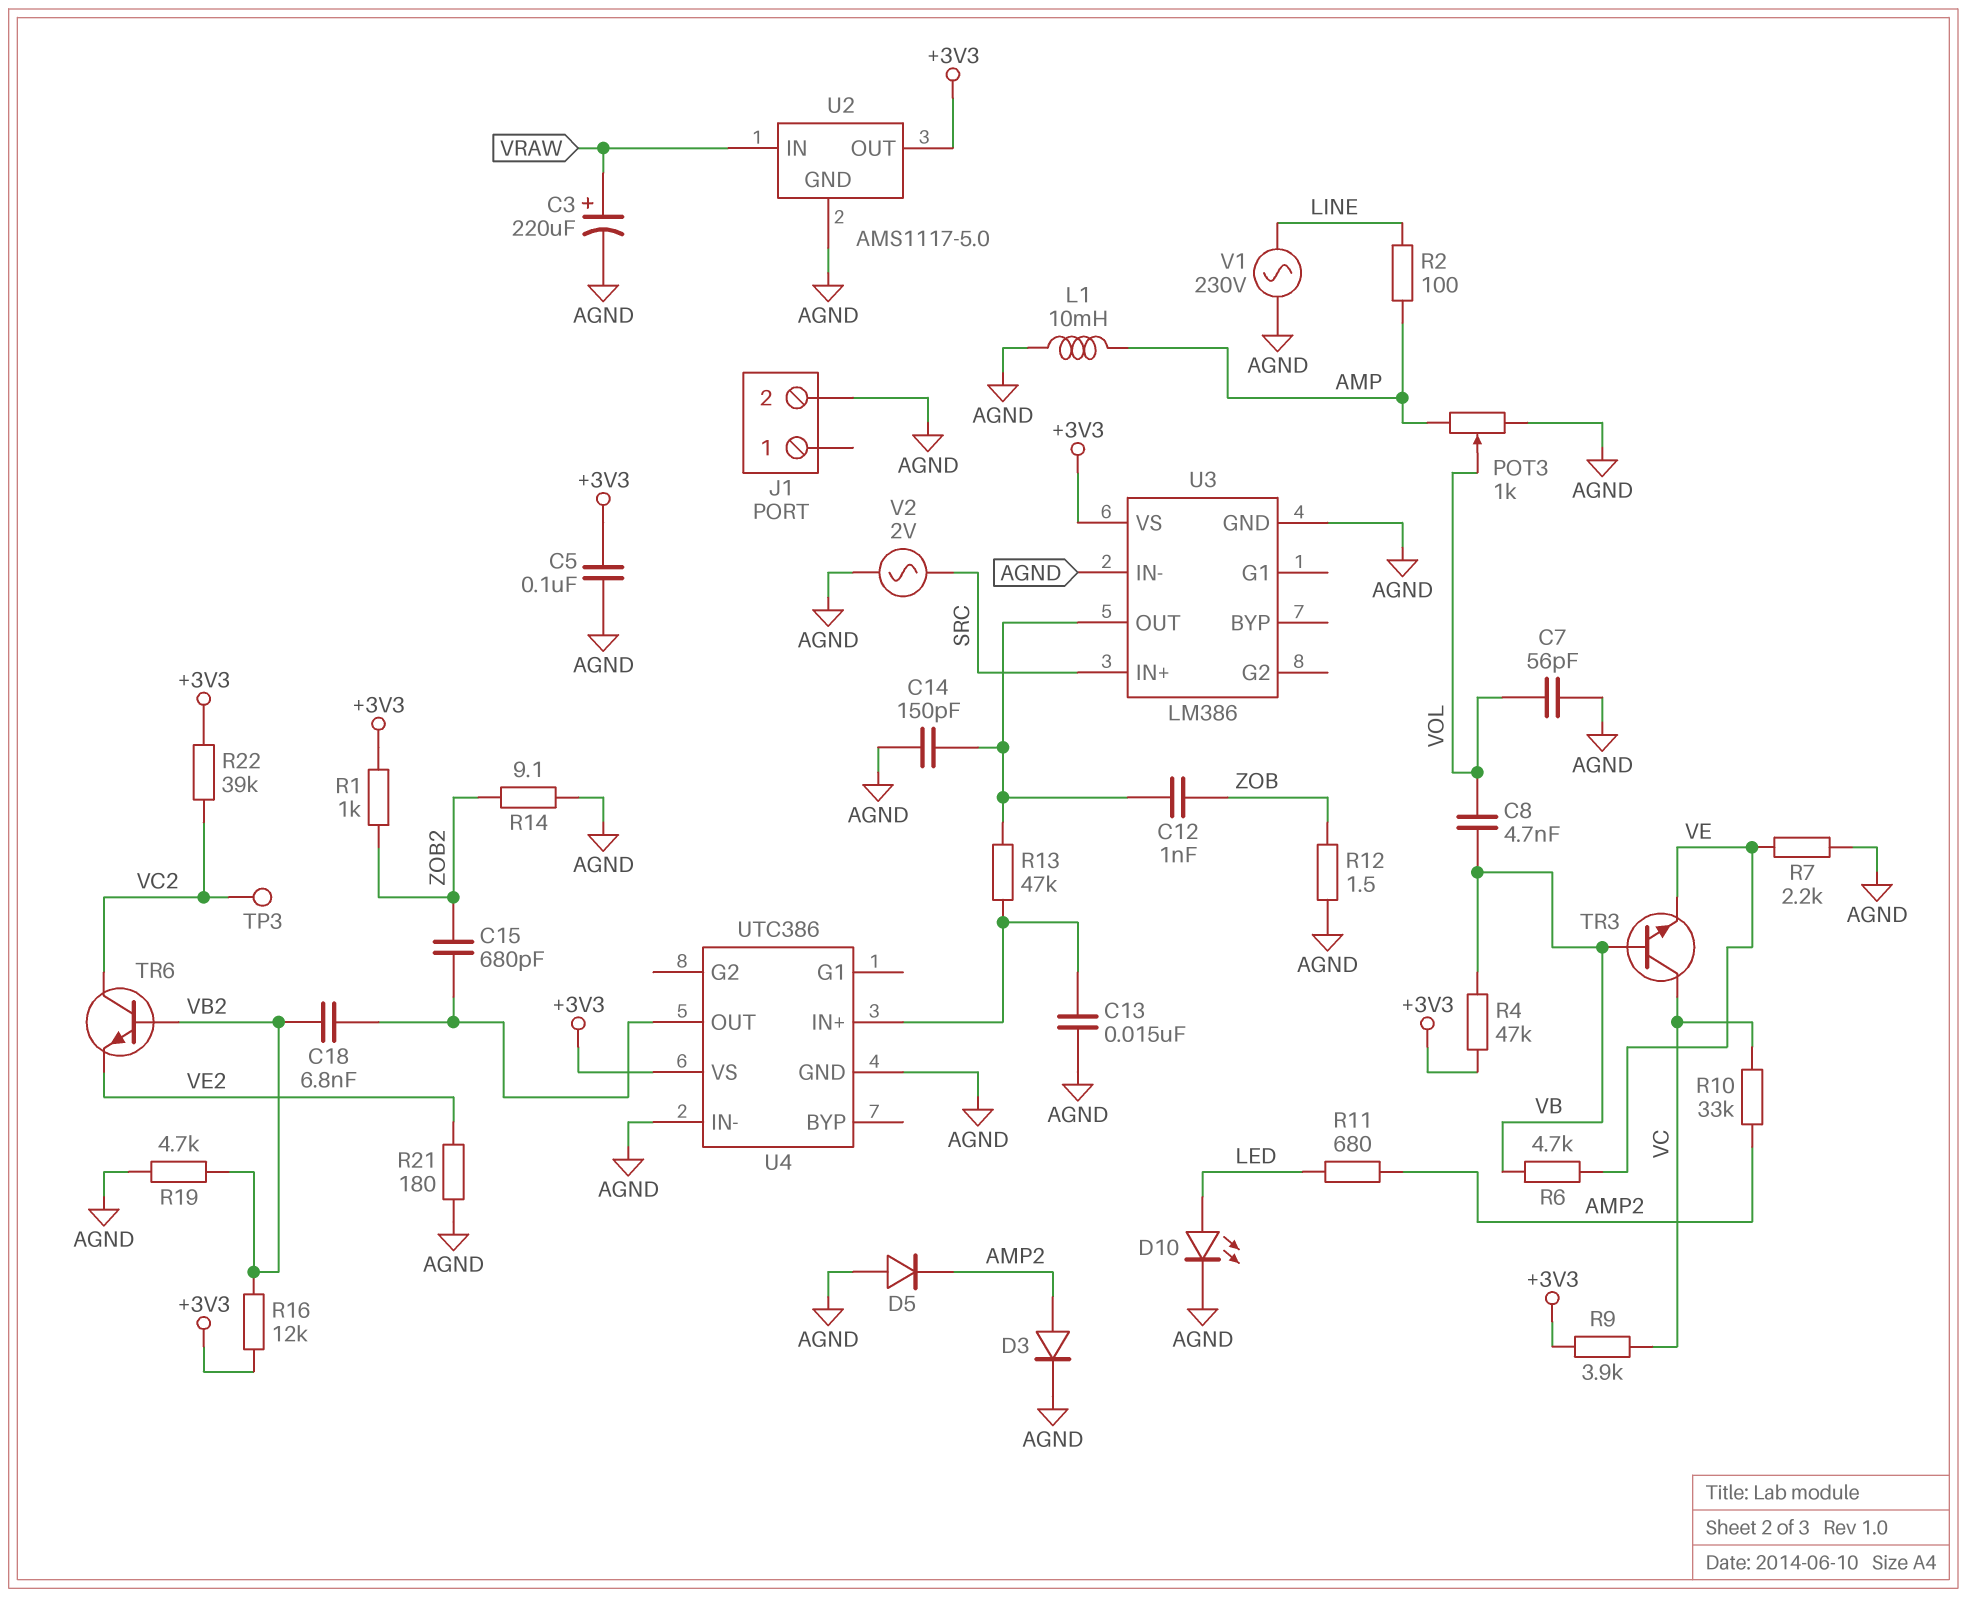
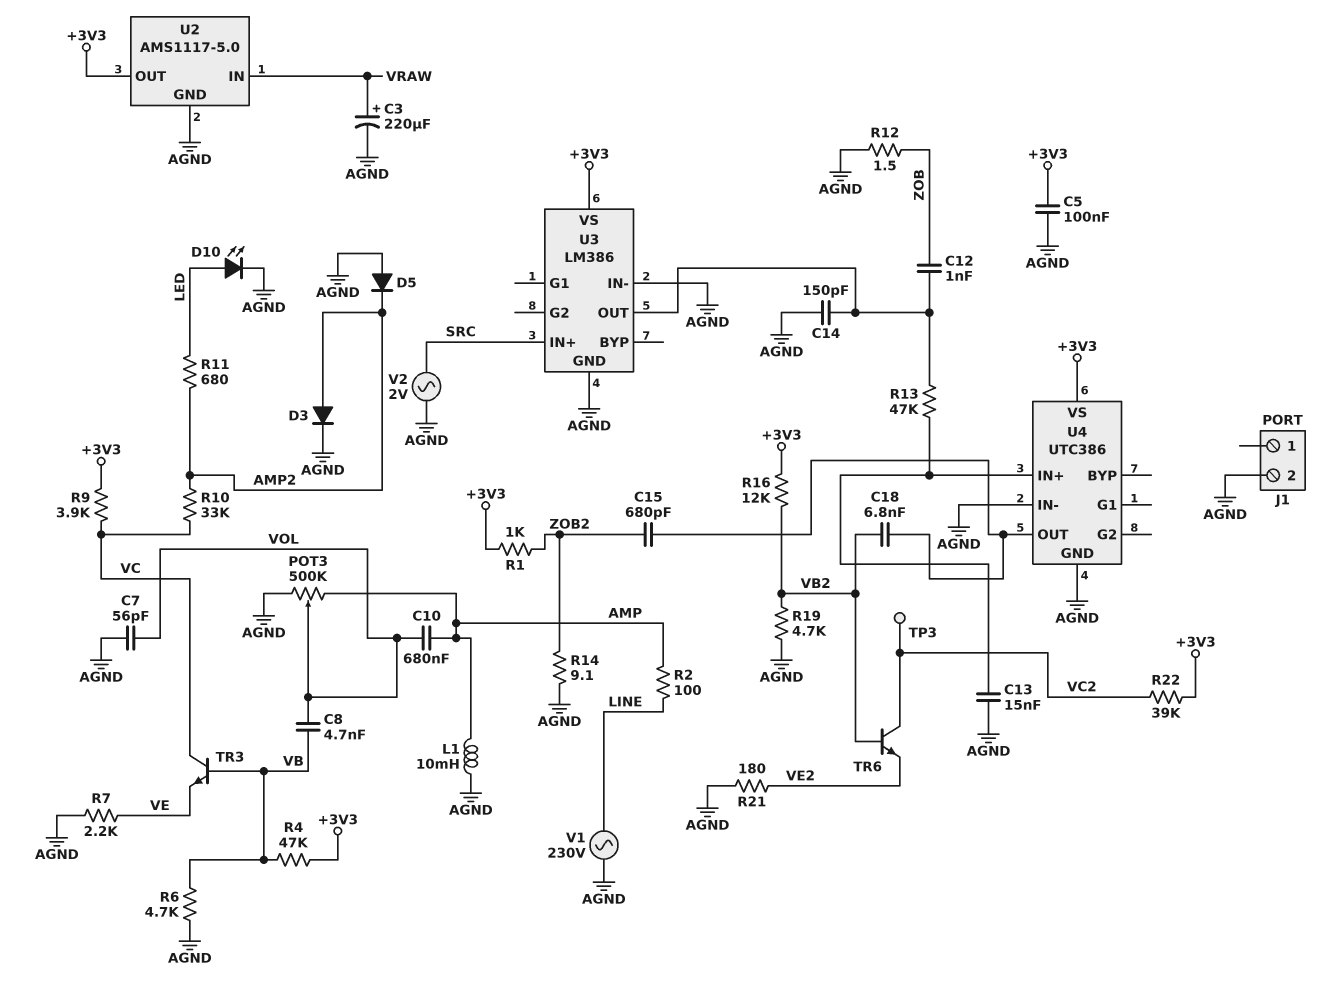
C10: none -> 680nF (AMP, VOL)
POT3: 1k (AGND, AMP, wiper VOL) -> 500k (AGND, AMP, wiper VOL)
R6: 4.7k (VB, VE) -> 4.7k (AGND, VB)

